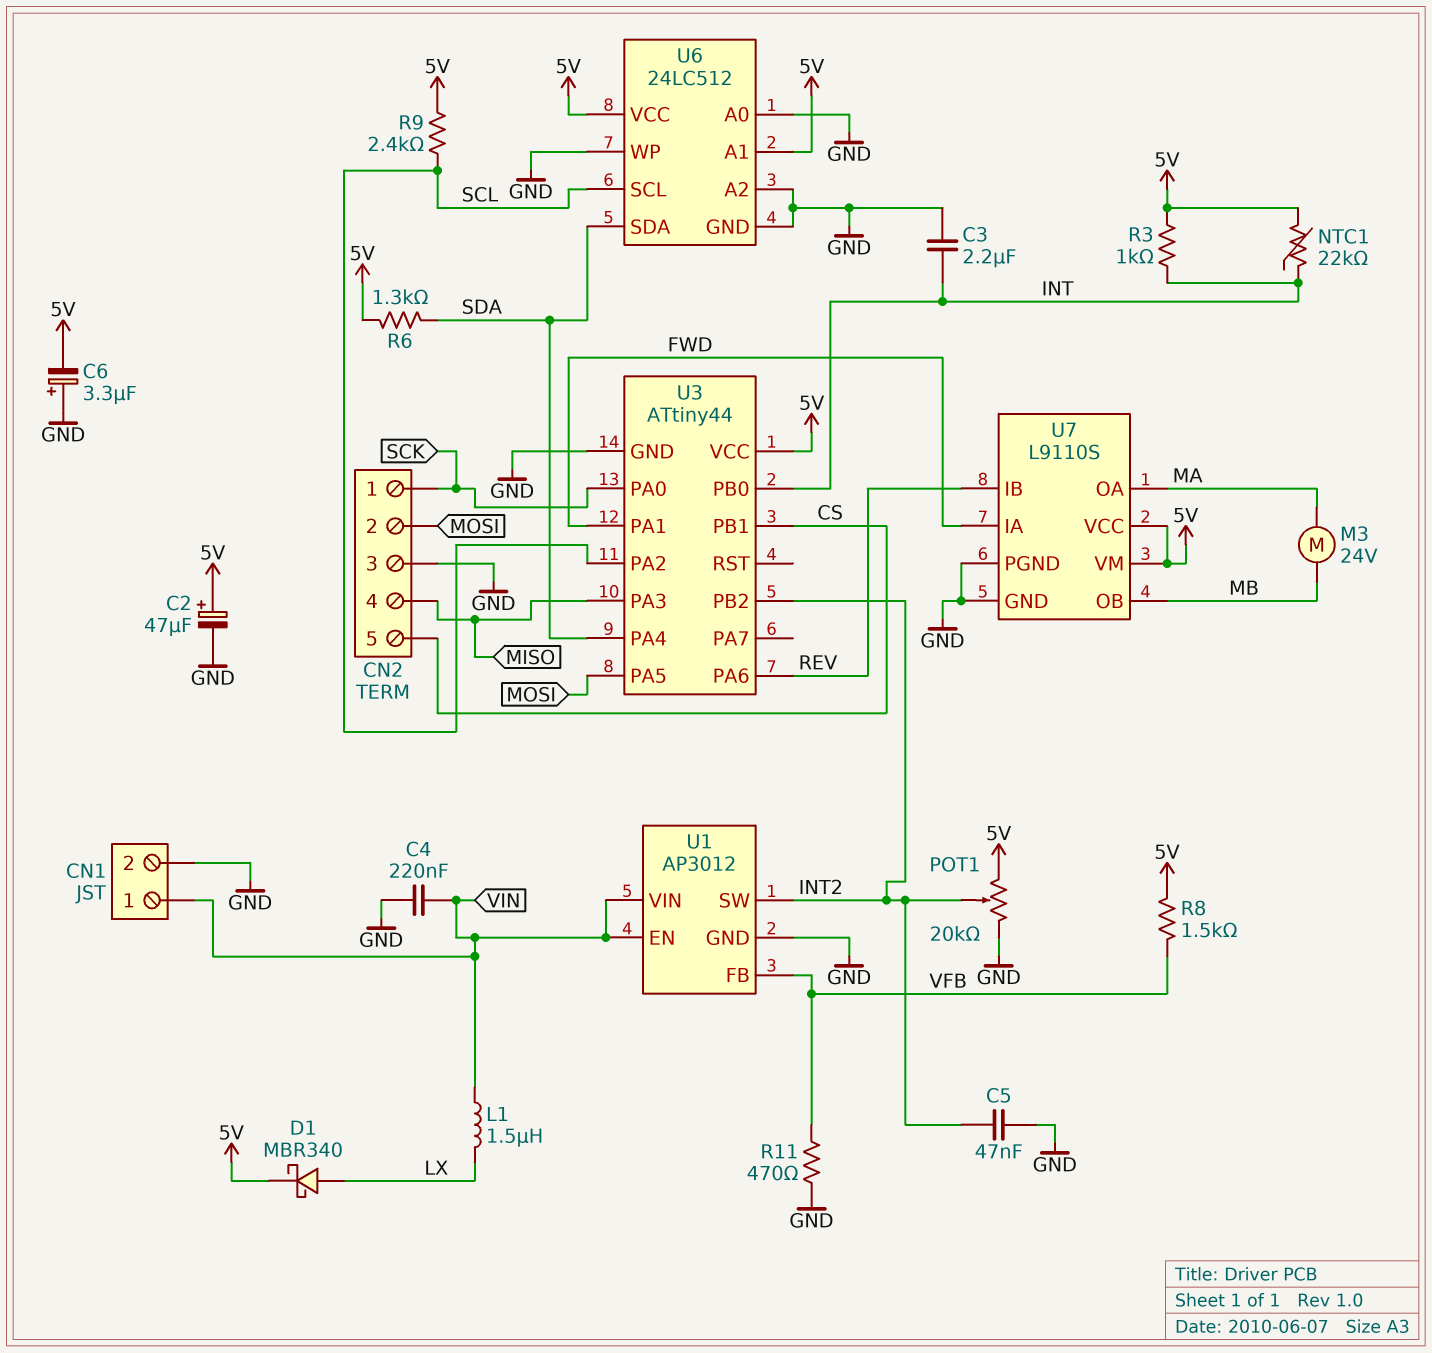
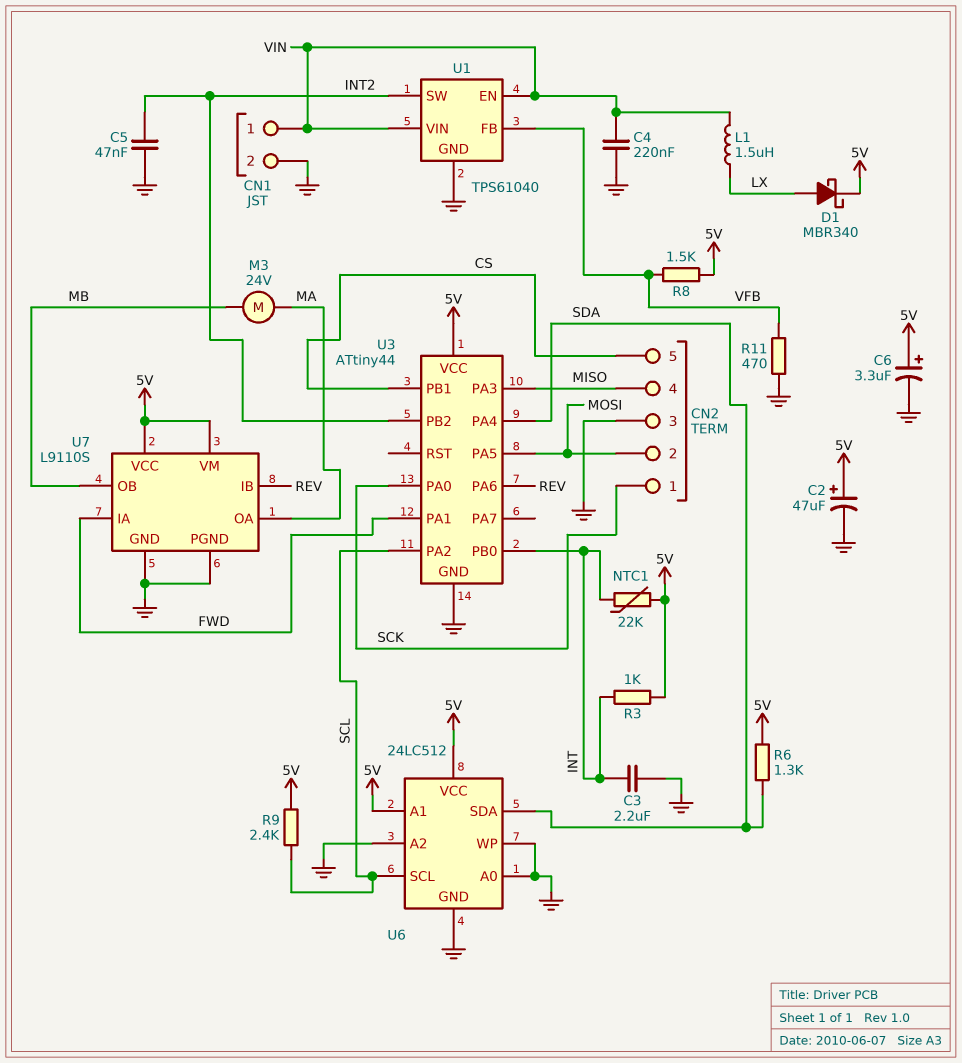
C6: 3.3uF (plus GND, minus 5V) -> 3.3uF (plus 5V, minus GND)
POT1: 20k (5V, GND, wiper INT2) -> none
U1: AP3012 -> TPS61040

